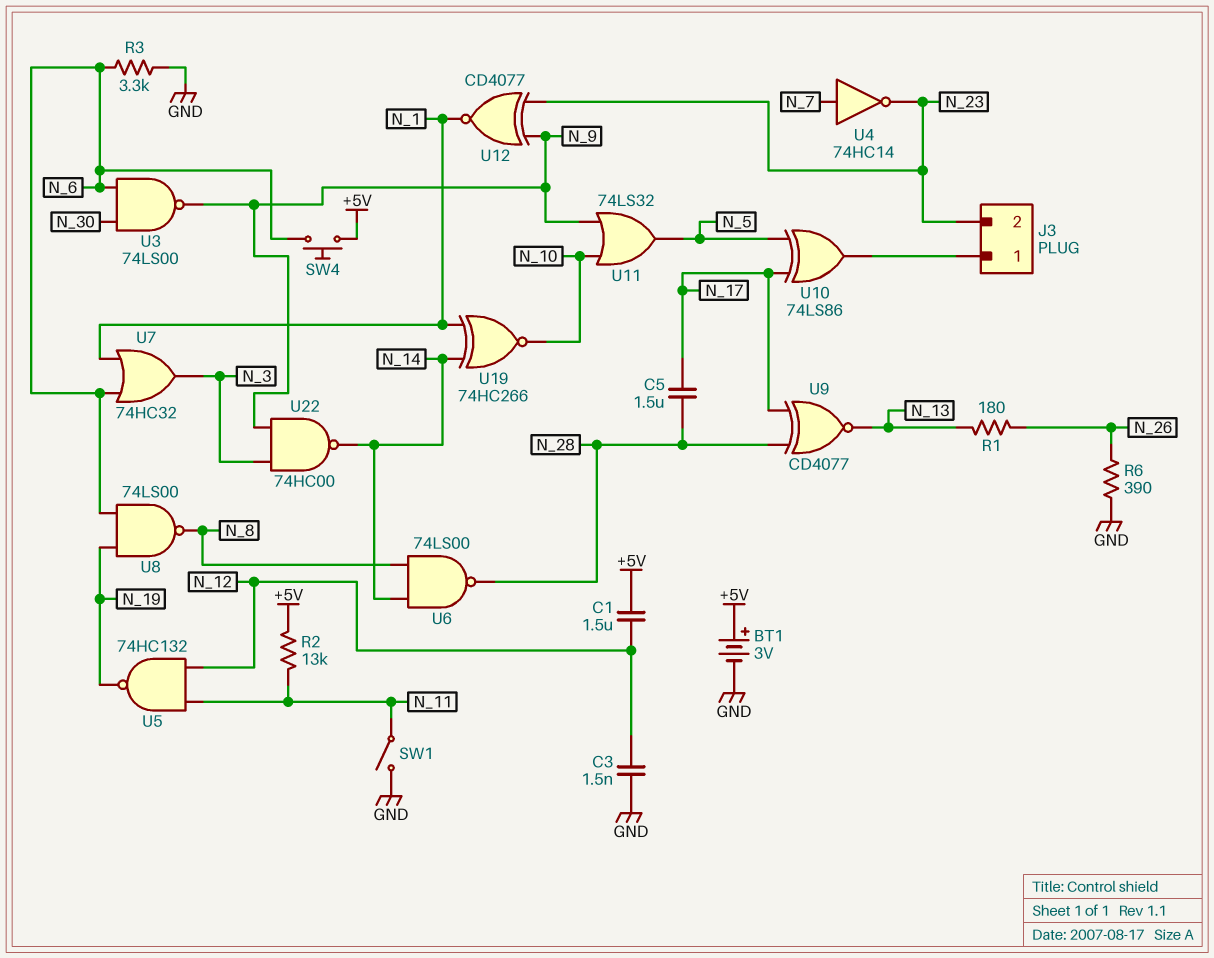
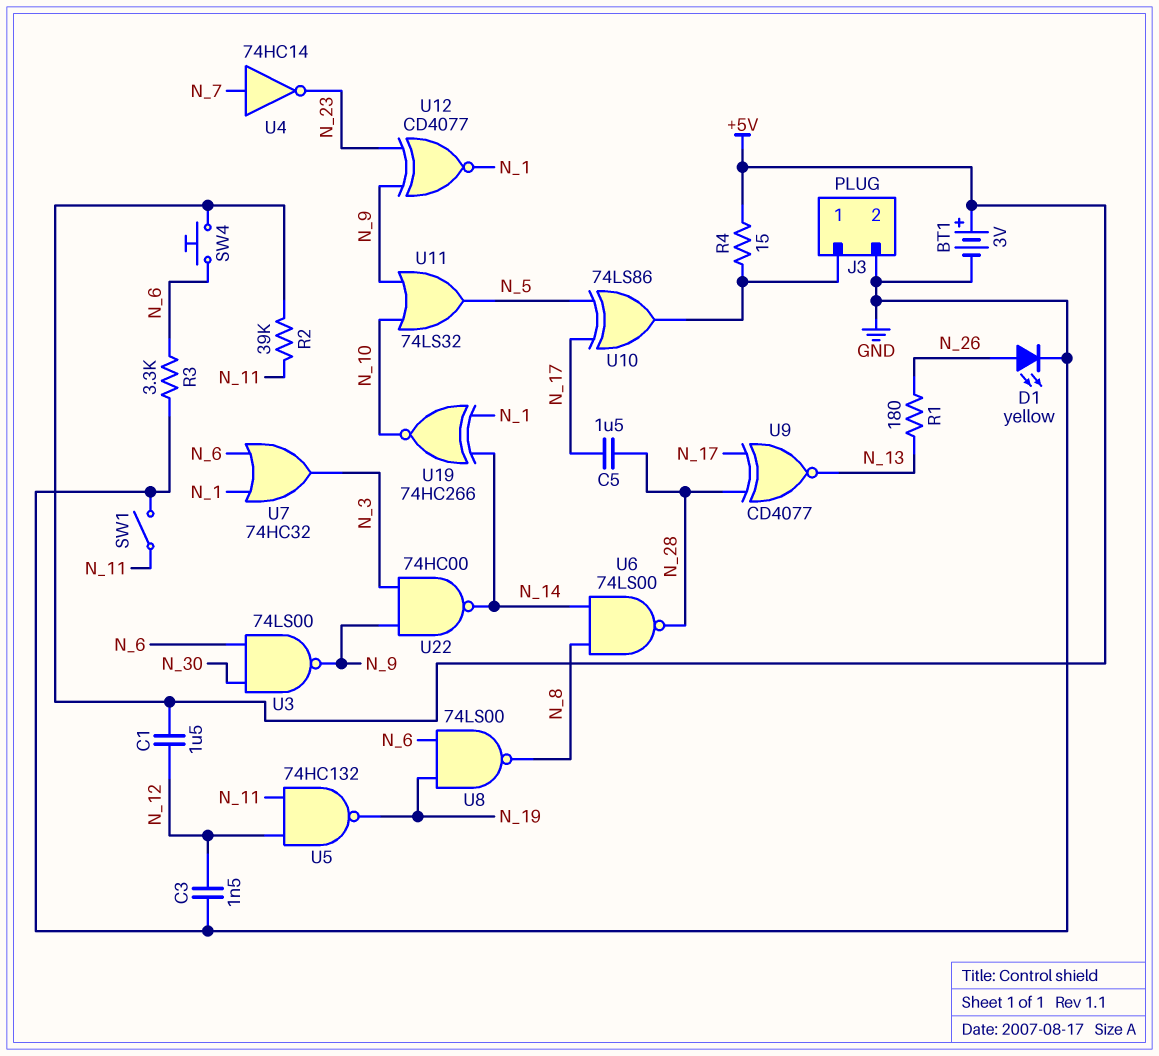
D1: none -> LED yellow (A N_26, K GND)
J3 pin 2: N_23 -> GND
R2: 13k (+5V, N_11) -> 39k (+5V, N_11)
R4: none -> 15 (+5V, J3/1)
R6: 390 (GND, N_26) -> none

